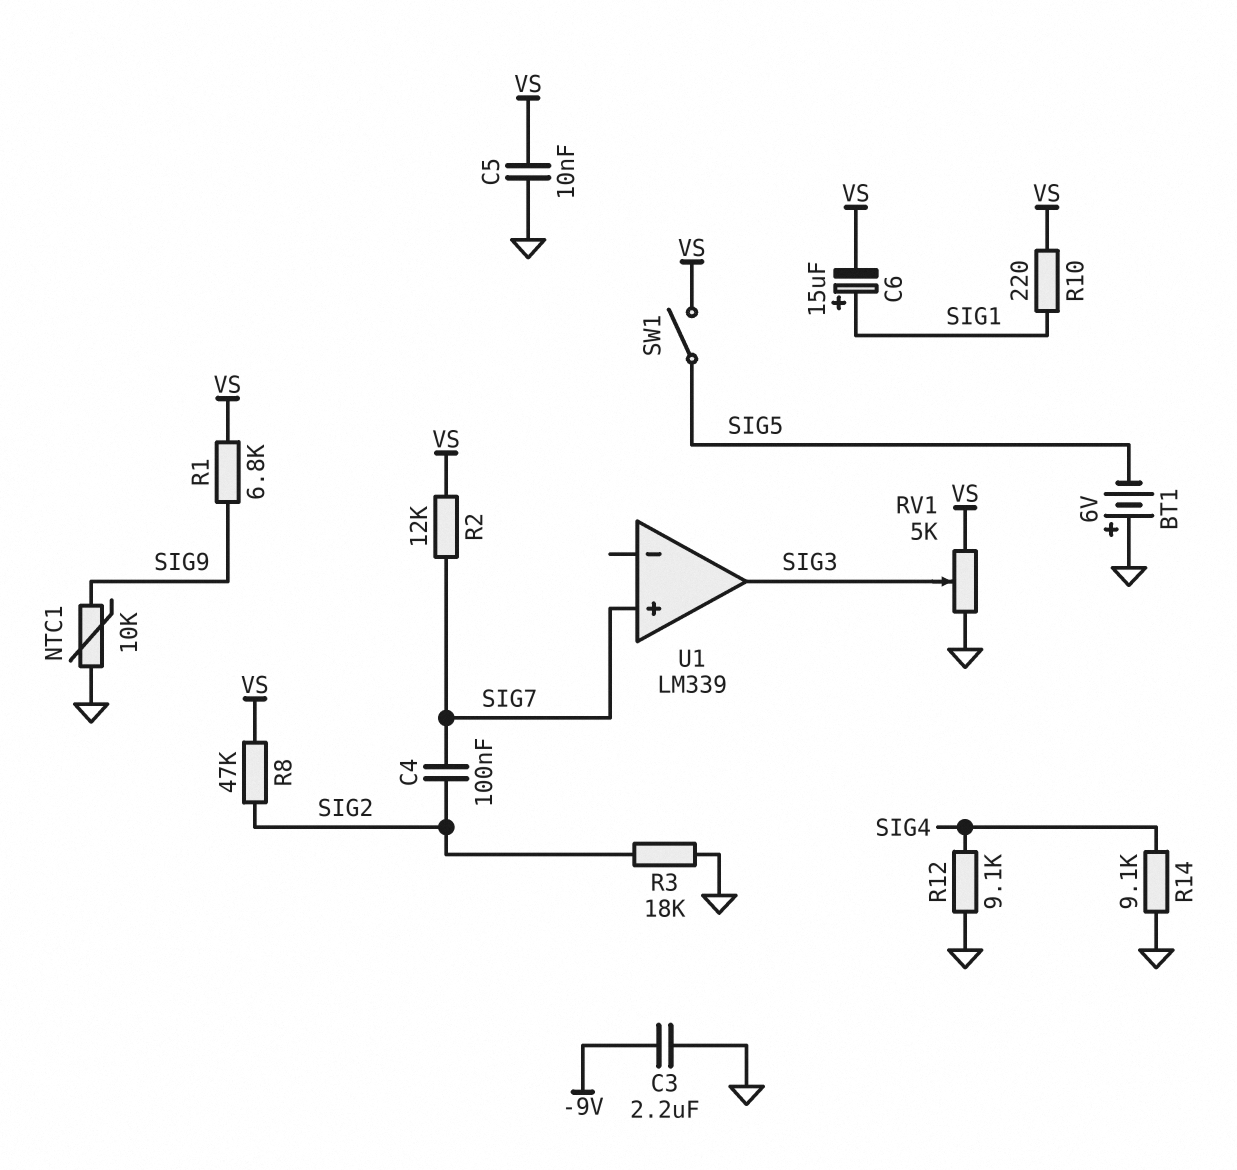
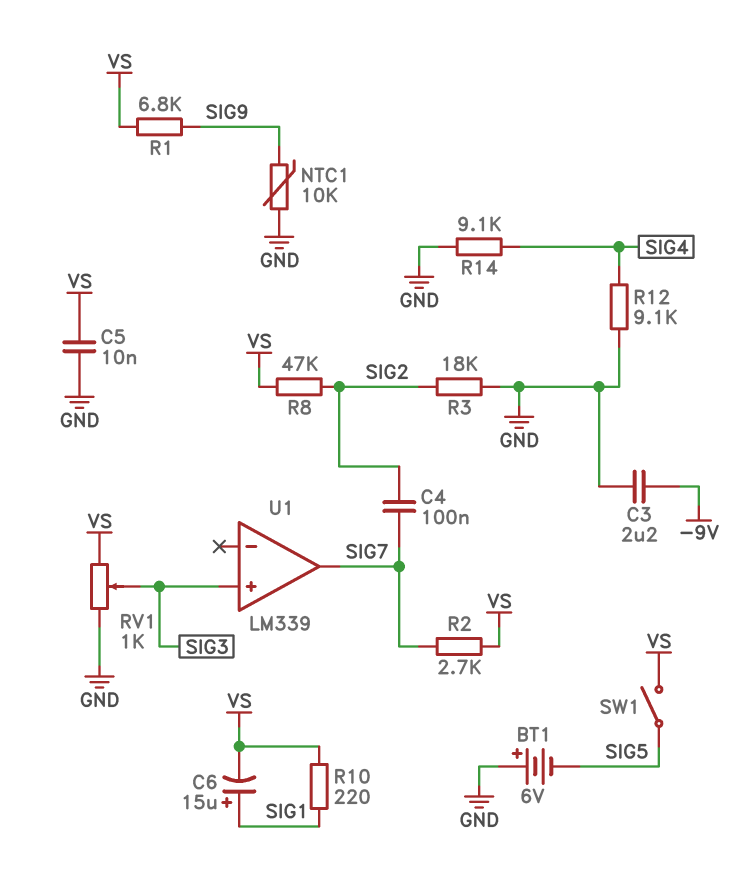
R2: 12k (SIG7, VS) -> 2.7k (SIG7, VS)
RV1: 5k (GND, VS, wiper SIG3) -> 1k (GND, VS, wiper SIG3)
U1 pin in+: SIG7 -> SIG3
U1 pin out: SIG3 -> SIG7

